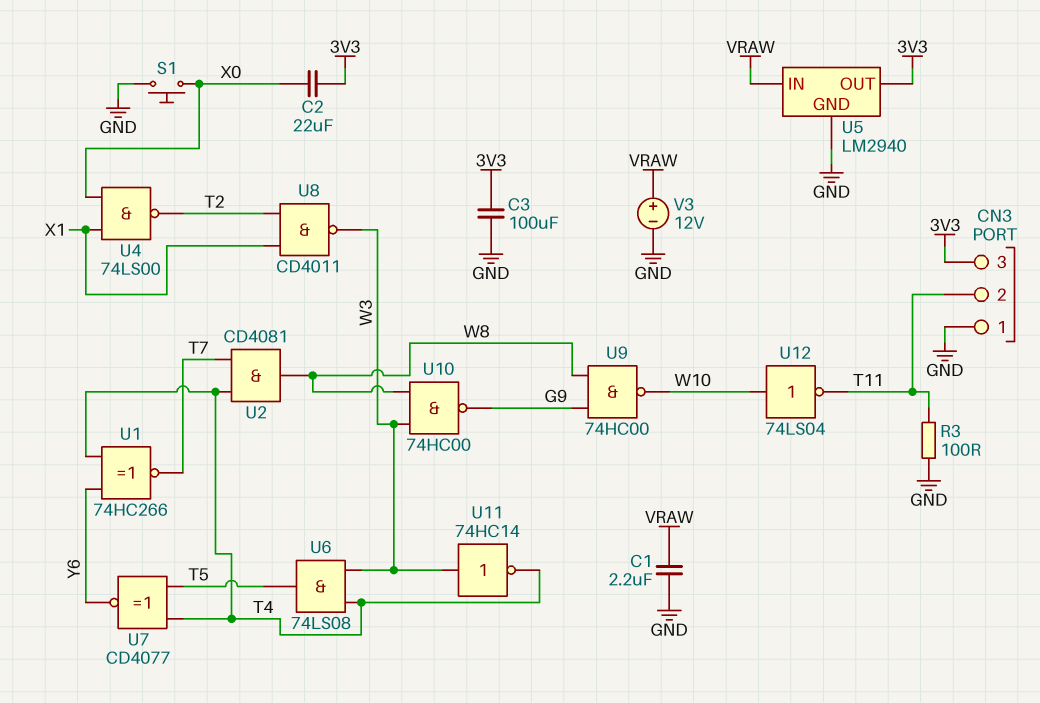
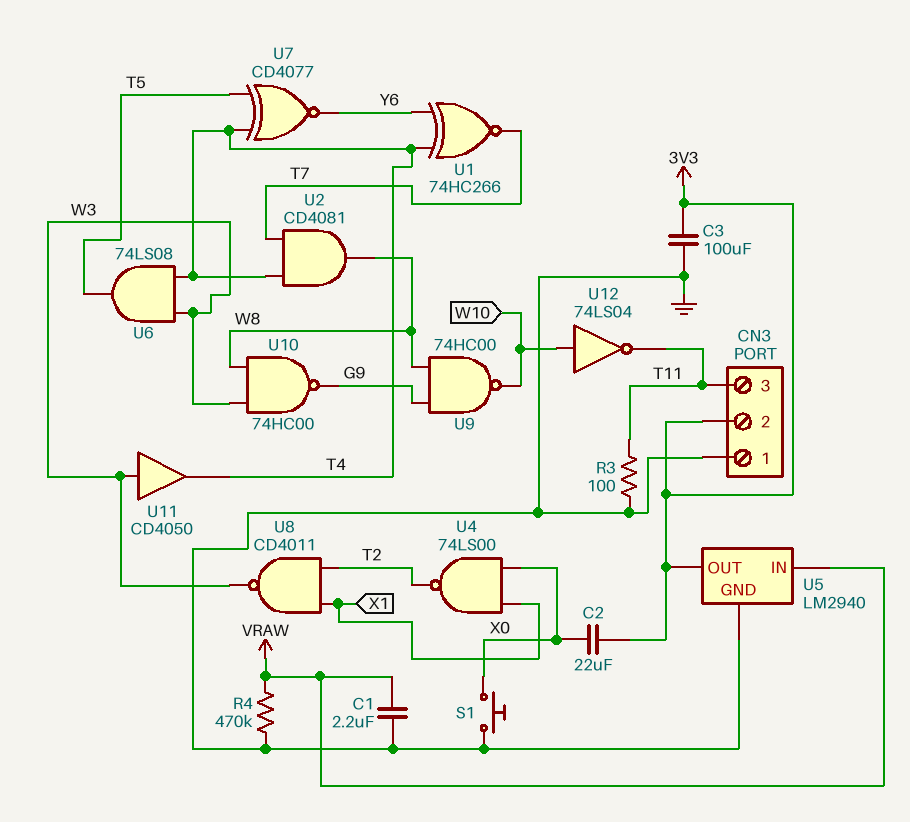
CN3 pin 2: T11 -> 3V3
CN3 pin 3: 3V3 -> T11
R4: none -> 470k (GND, VRAW)
U11: NOT 74HC14 (in W3, out T4) -> buffer CD4050 (in W3, out T4)
V3: 12V (plus VRAW, minus GND) -> none

